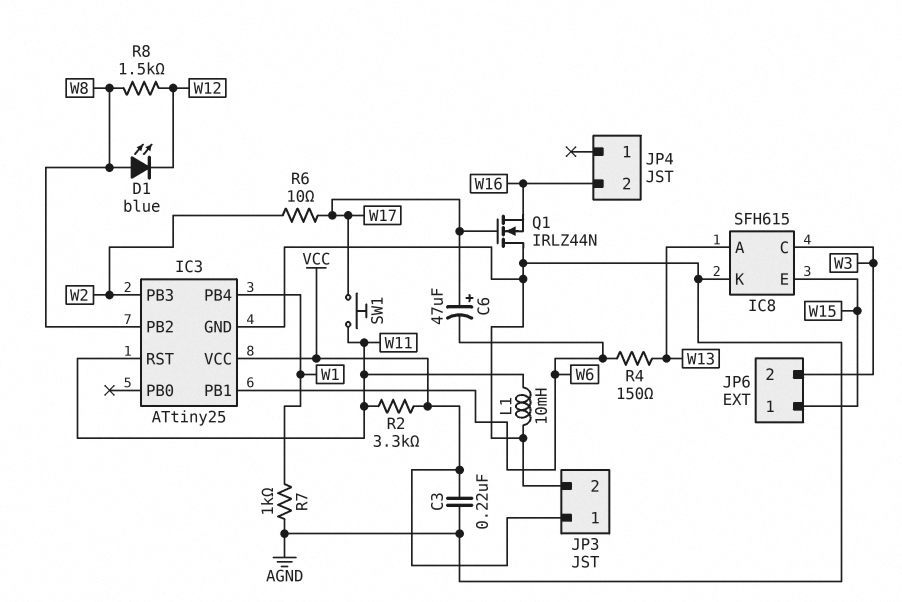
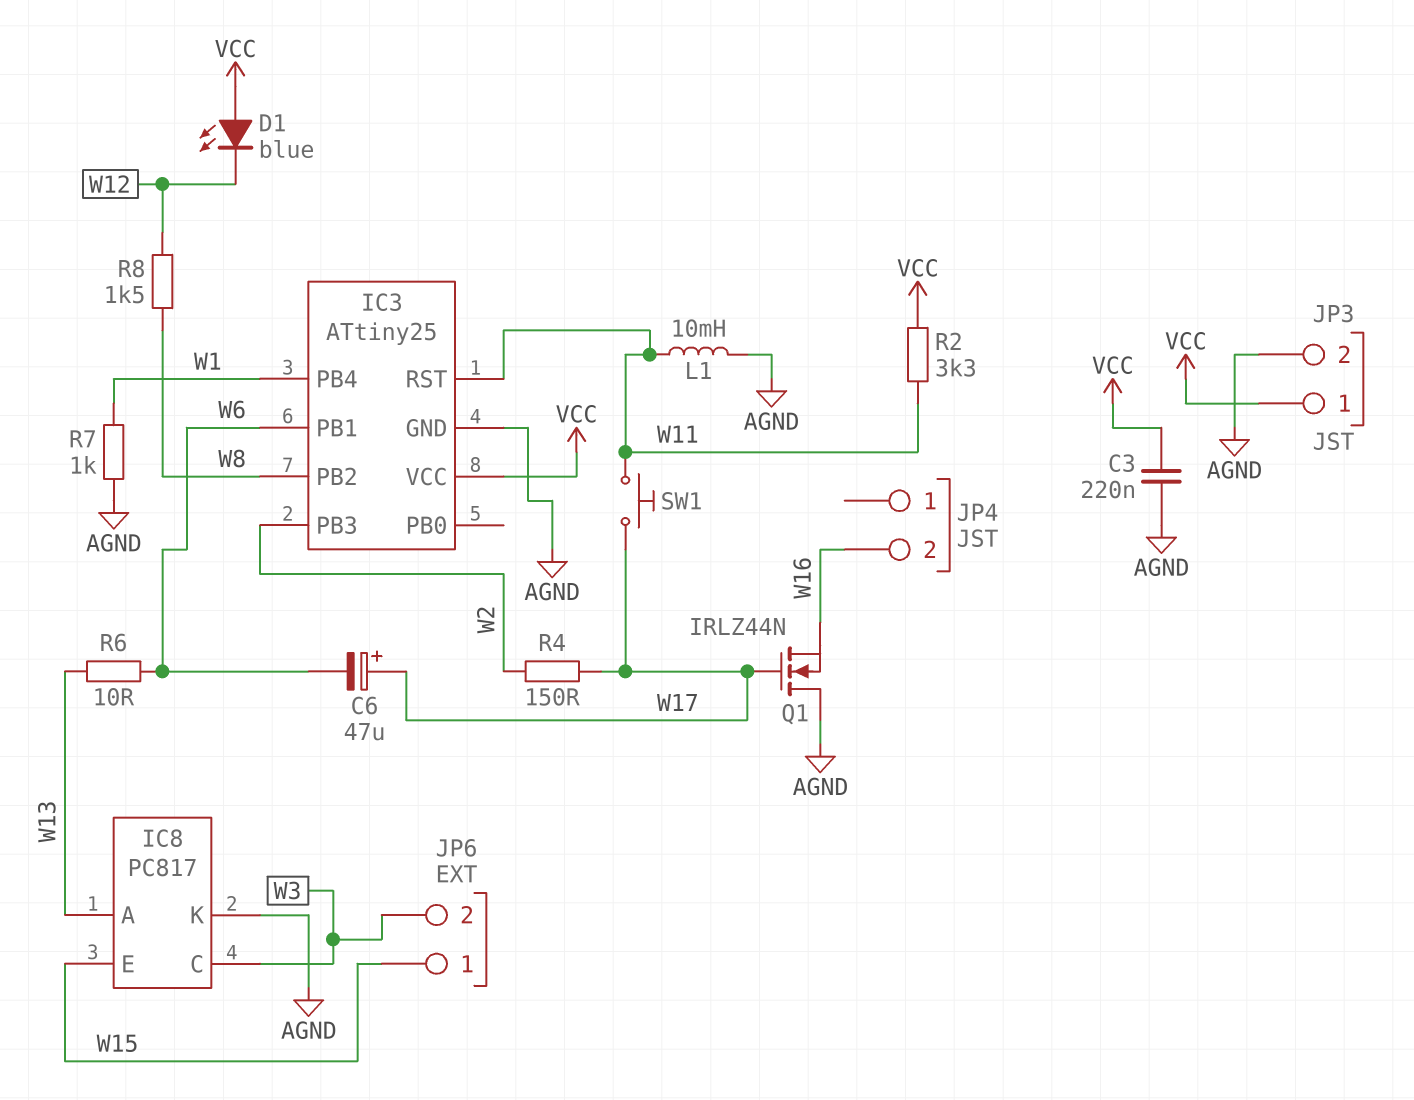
D1: LED blue (A W8, K W12) -> LED blue (A VCC, K W12)
IC8: SFH615 -> PC817
R4: 150 (W6, W13) -> 150 (W2, W17)
R6: 10 (W2, W17) -> 10 (W6, W13)

